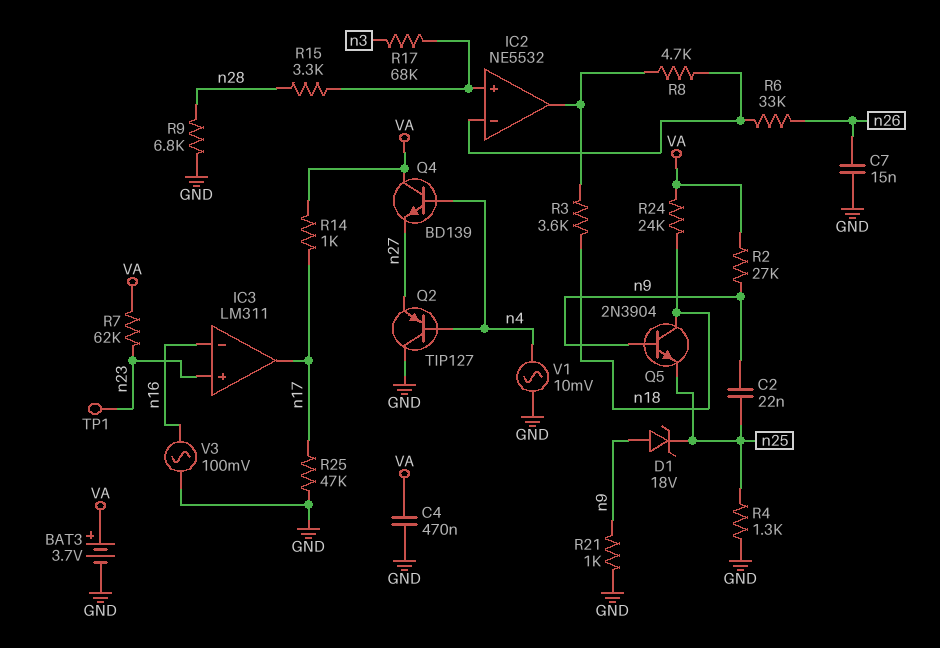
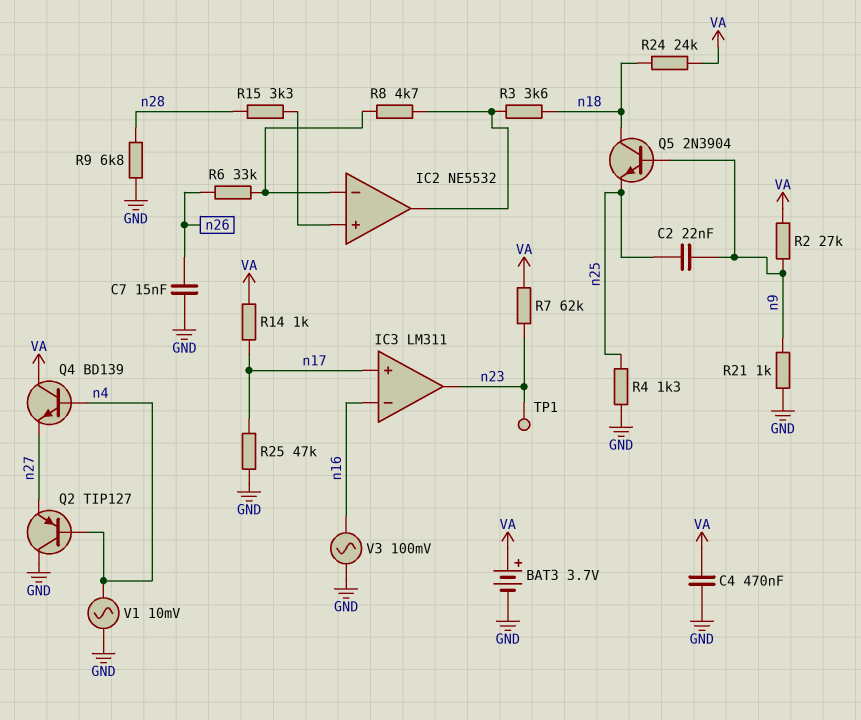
D1: zener 18V (A n9, K n25) -> none
IC3 pin in+: n23 -> n17
IC3 pin out: n17 -> n23
R17: 68k (IC2/in+, n3) -> none

